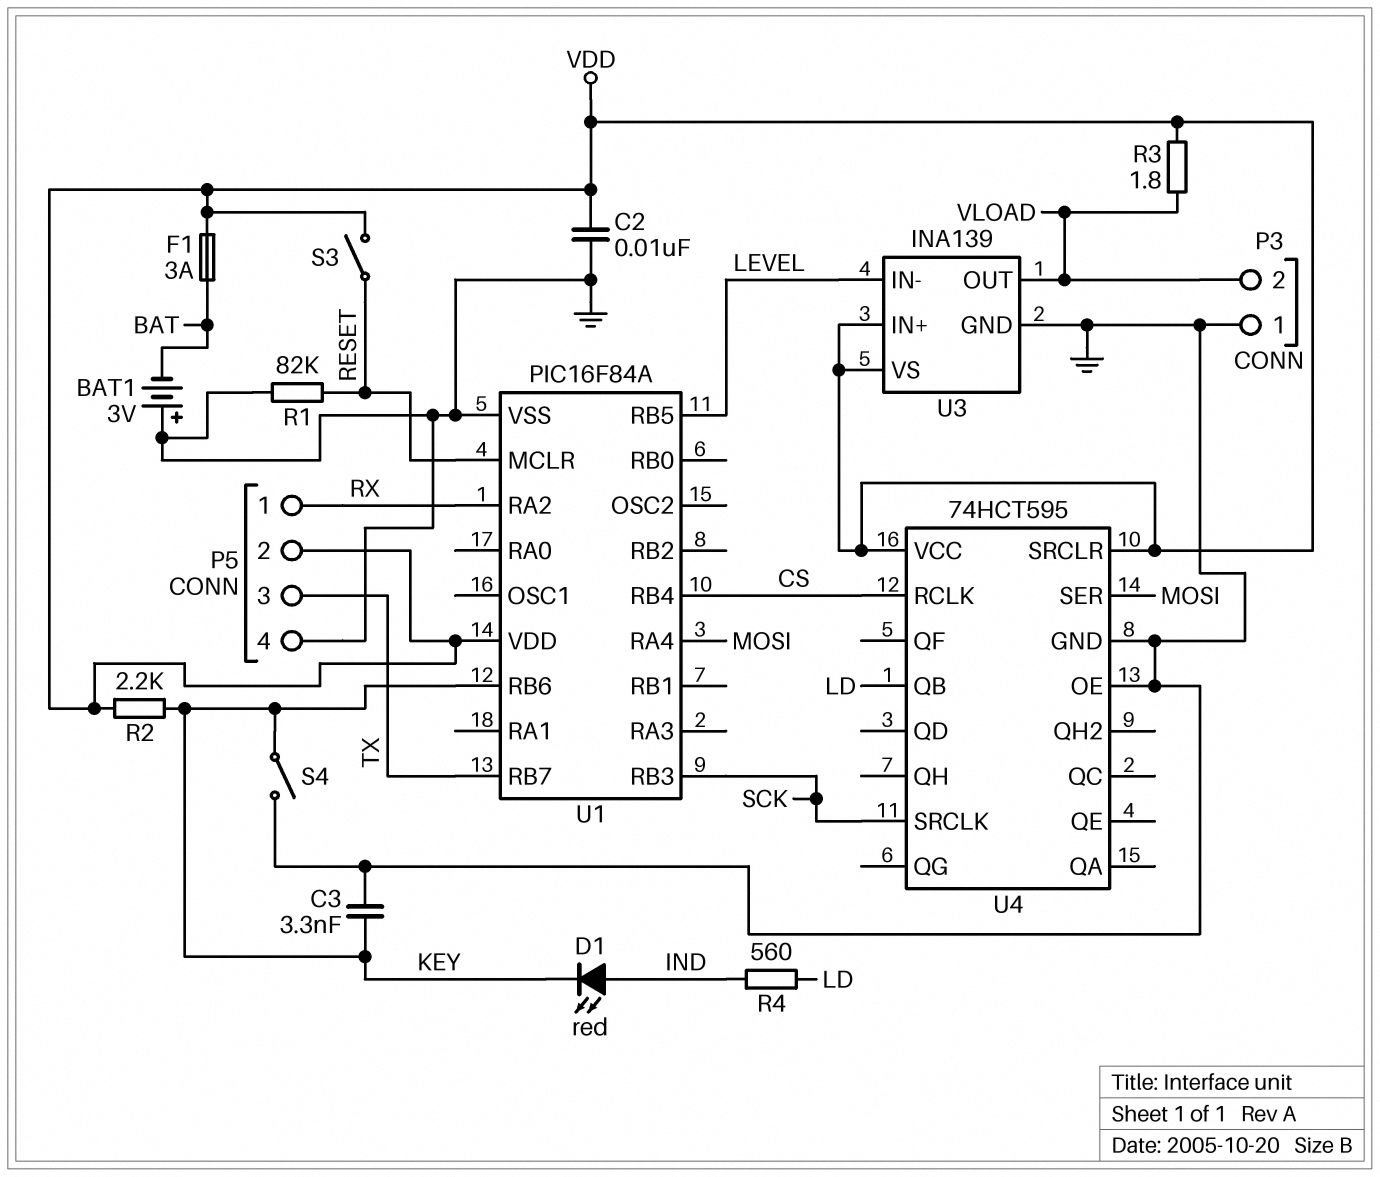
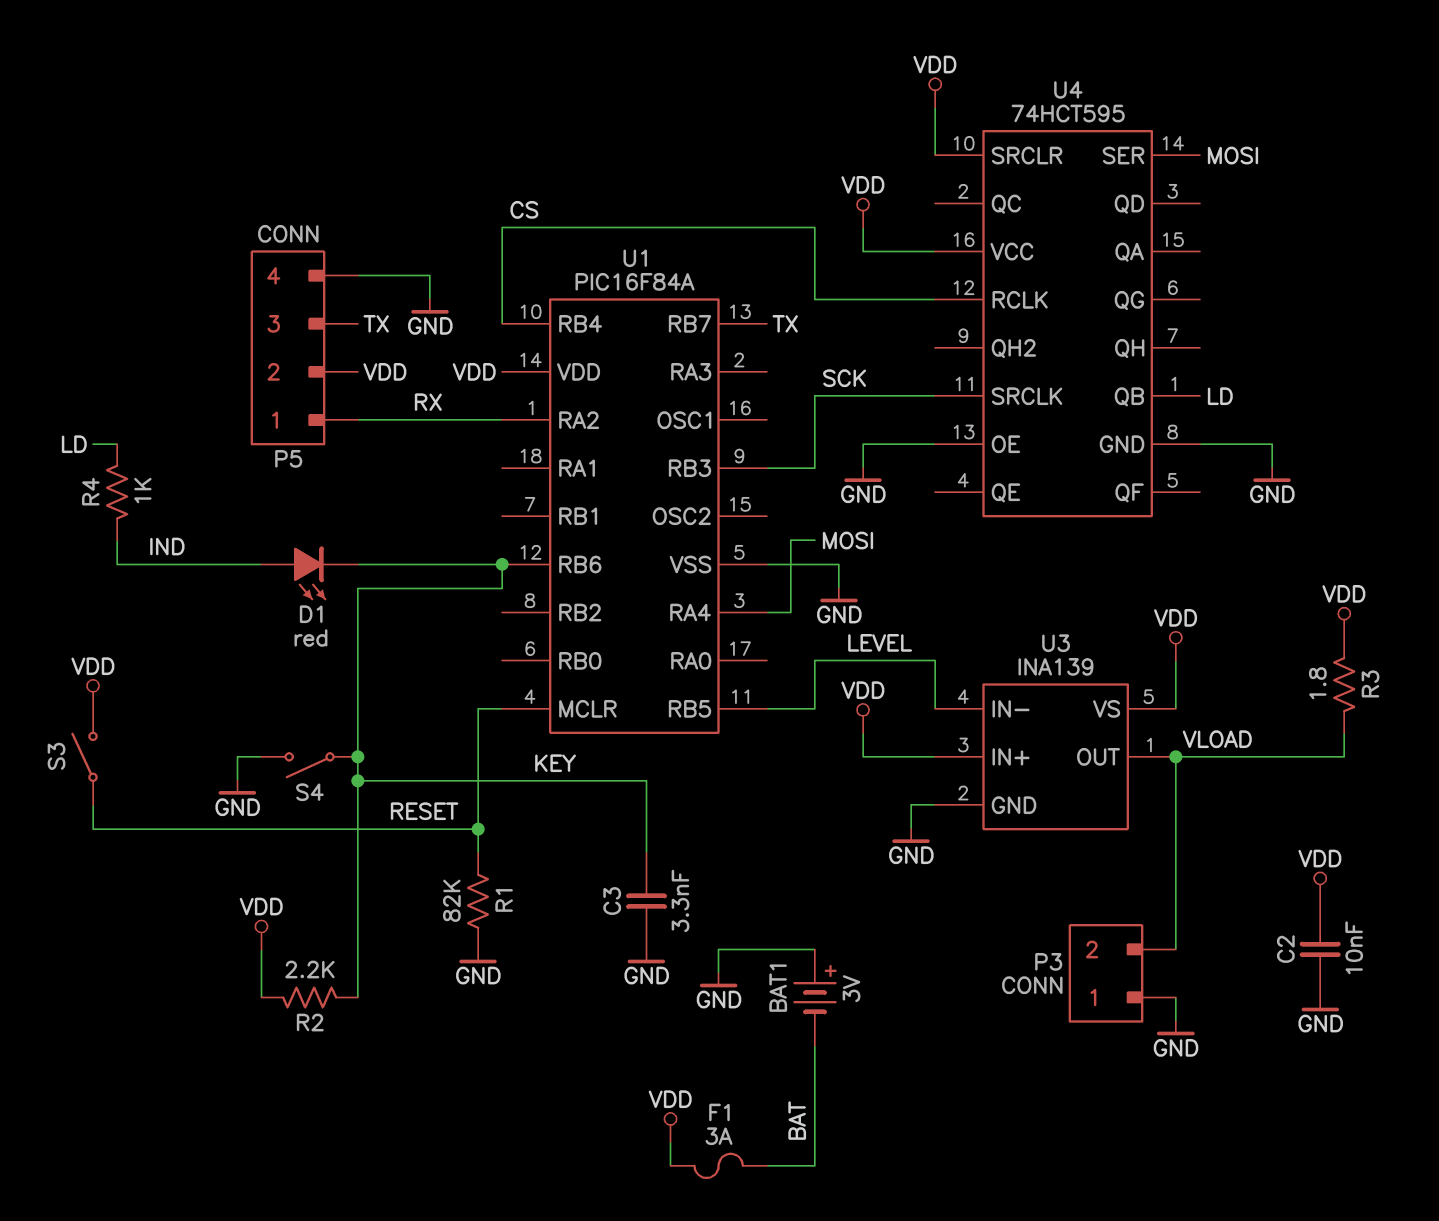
R4: 560 (IND, LD) -> 1k (IND, LD)

